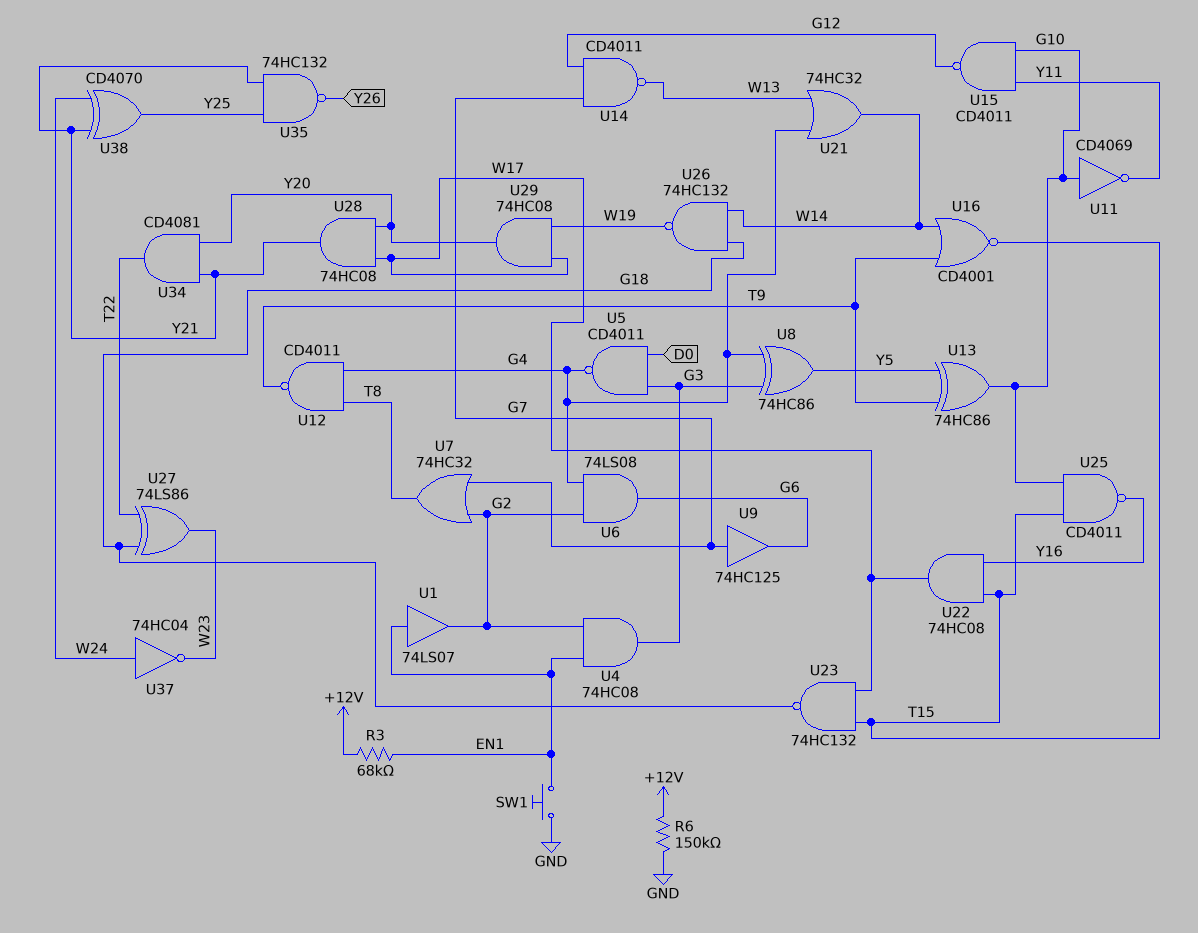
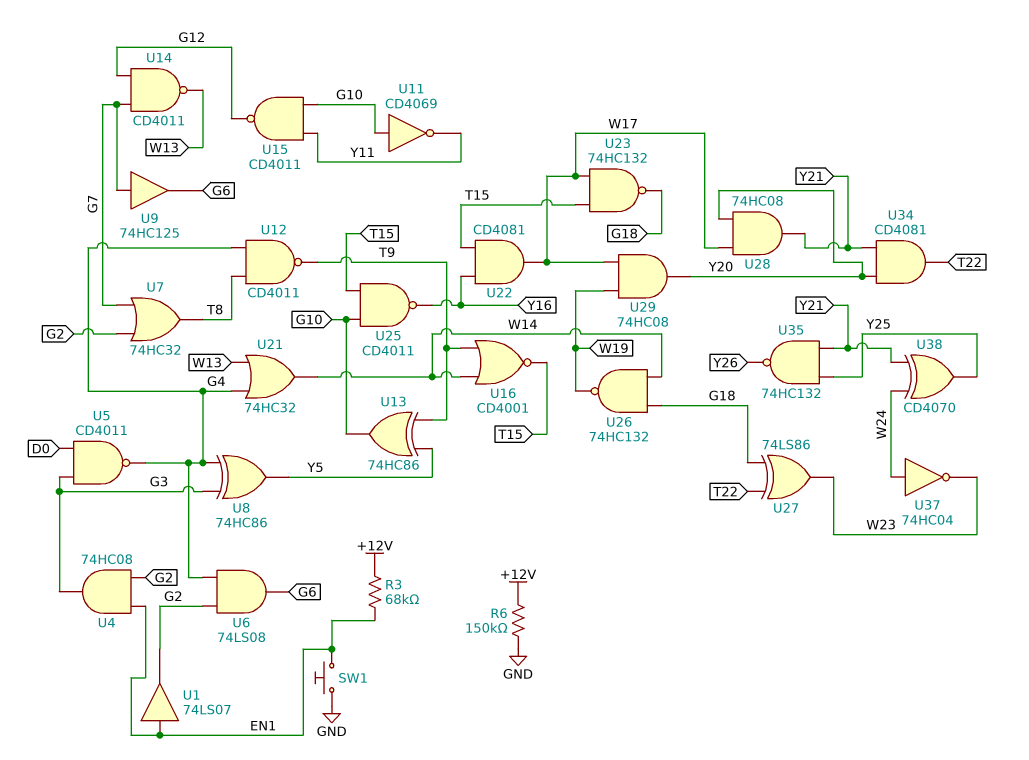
U22: AND 74HC08 (in T15, in Y16, out W17) -> AND CD4081 (in T15, in Y16, out W17)

